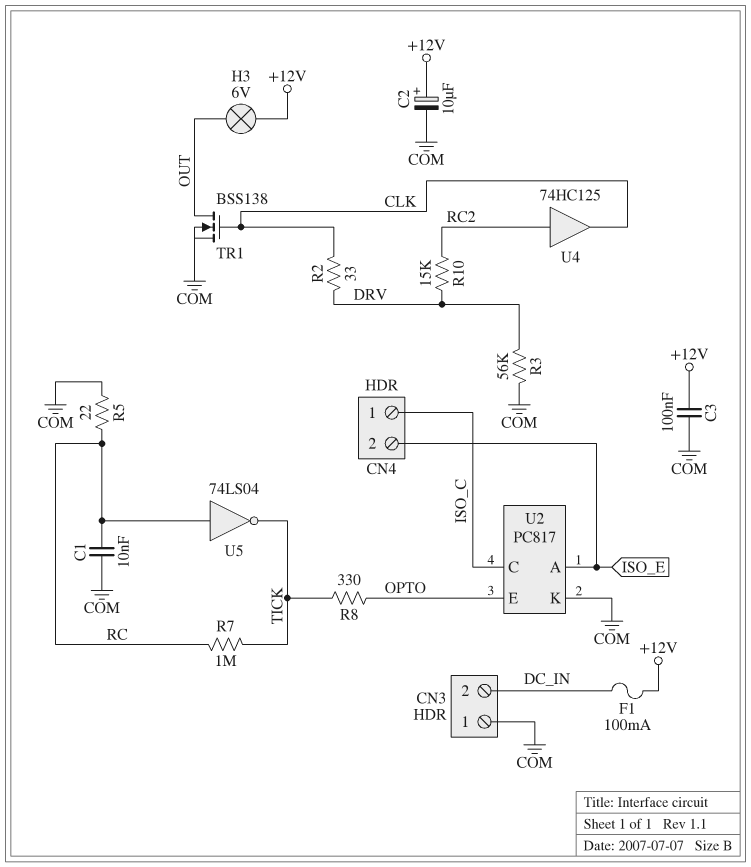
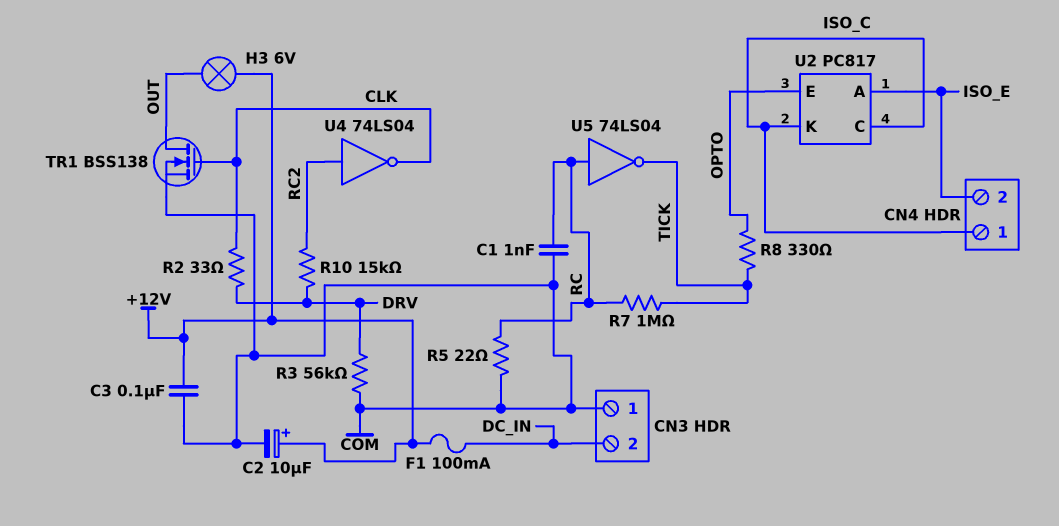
C1: 10nF (COM, RC) -> 1nF (COM, RC)
U2 pin K: COM -> ISO_C
U4: buffer 74HC125 (in RC2, out CLK) -> NOT 74LS04 (in RC2, out CLK)

